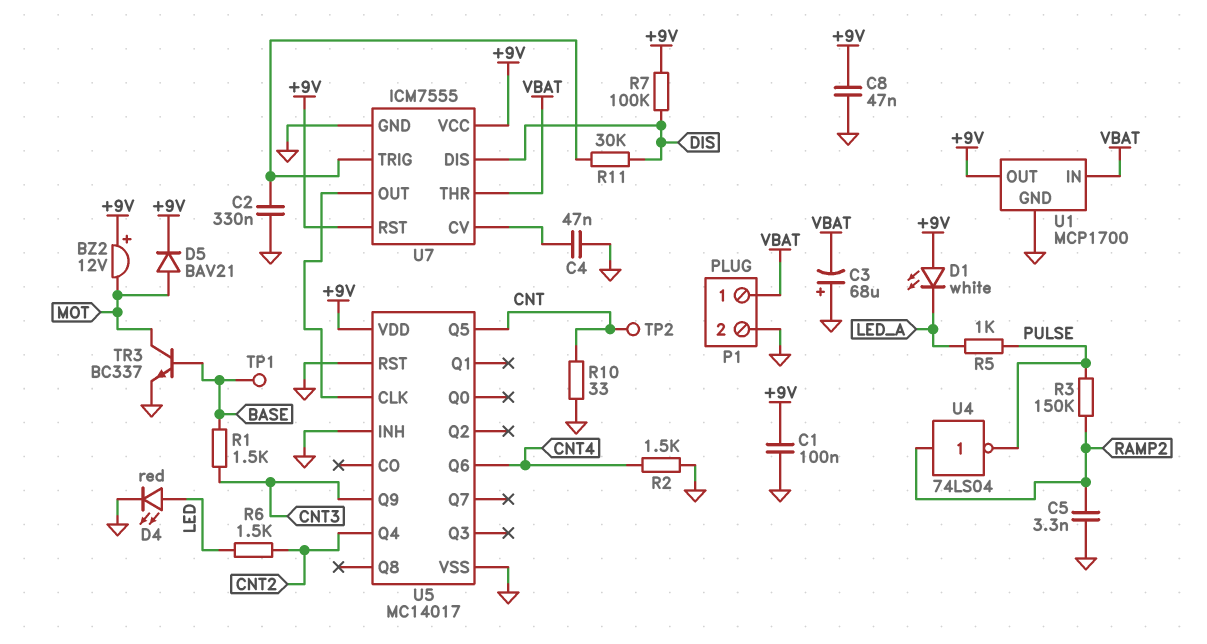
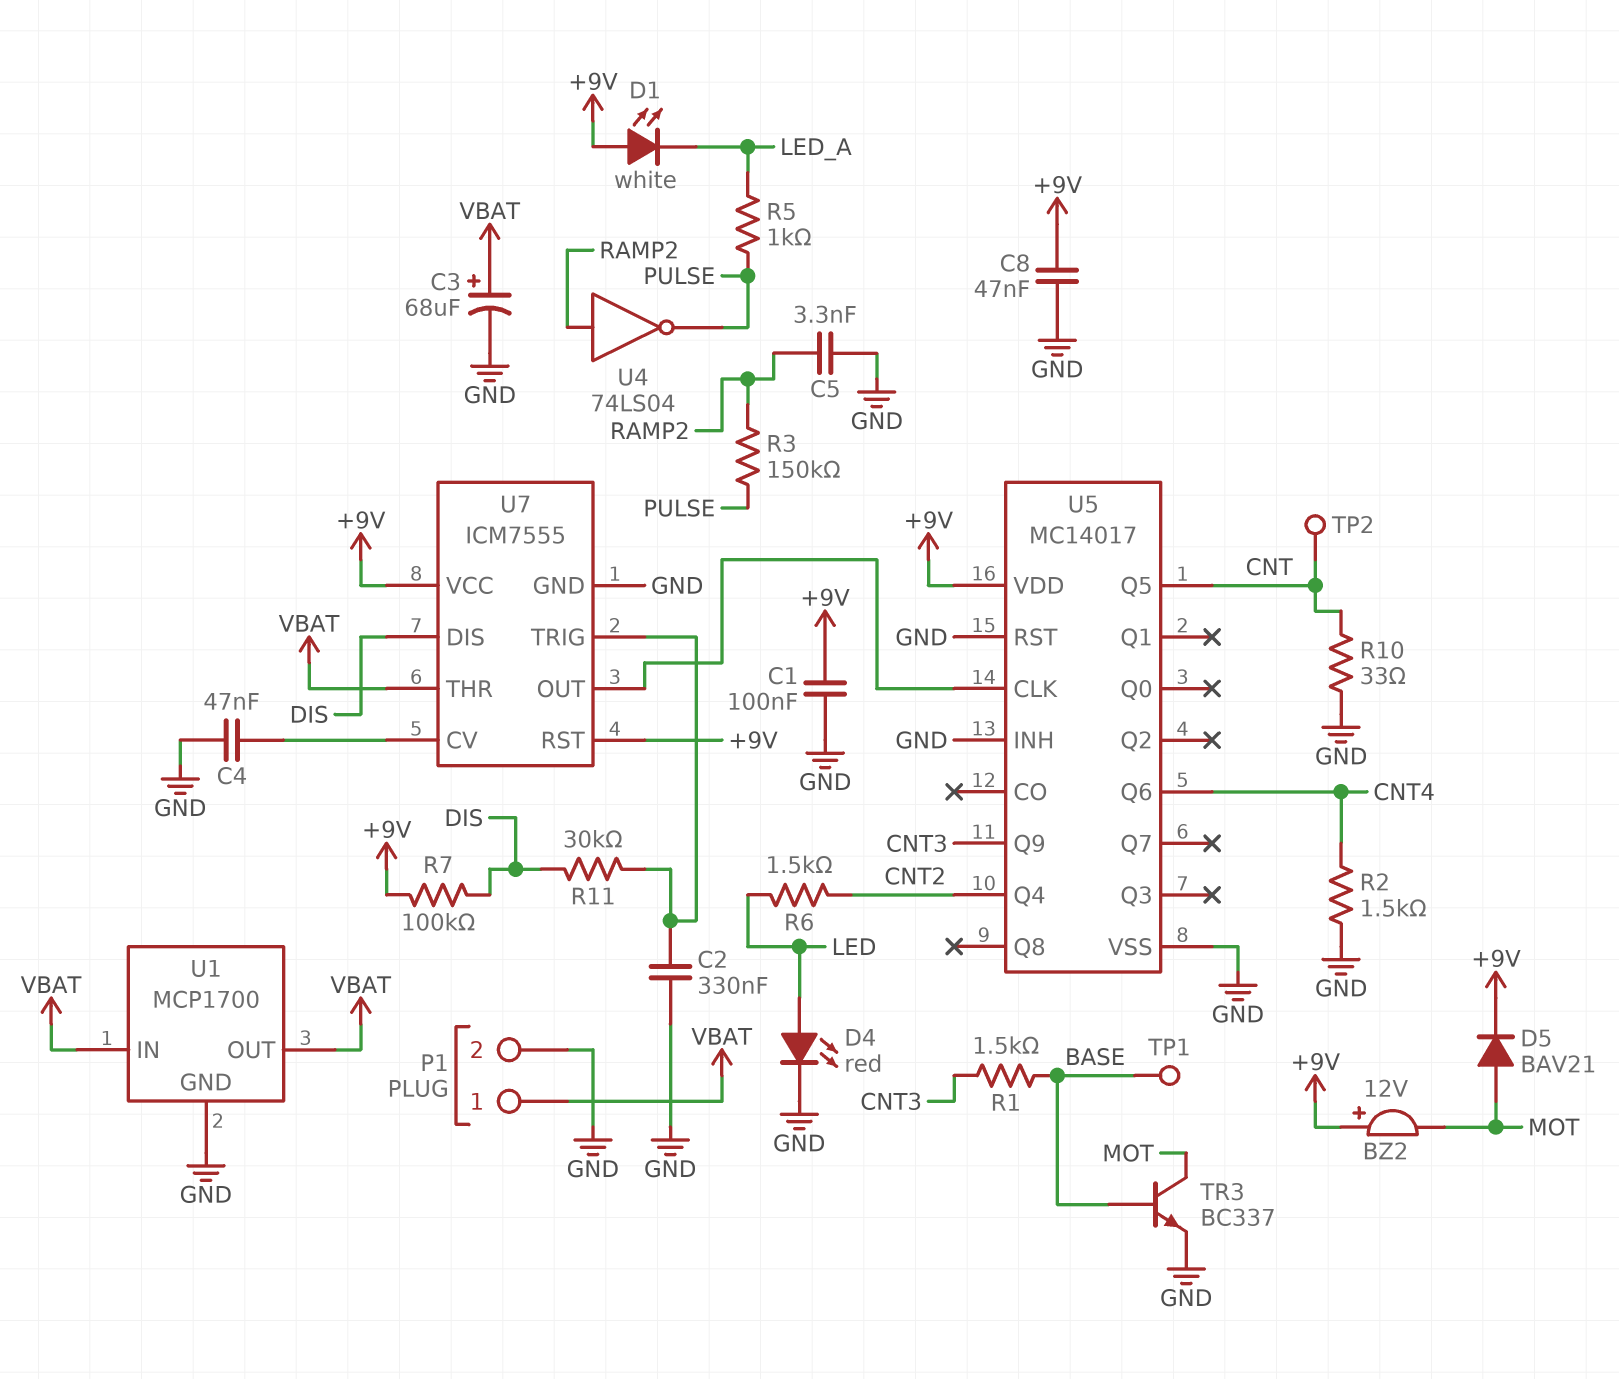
C3: 68uF (plus GND, minus VBAT) -> 68uF (plus VBAT, minus GND)
U1 pin OUT: +9V -> VBAT

